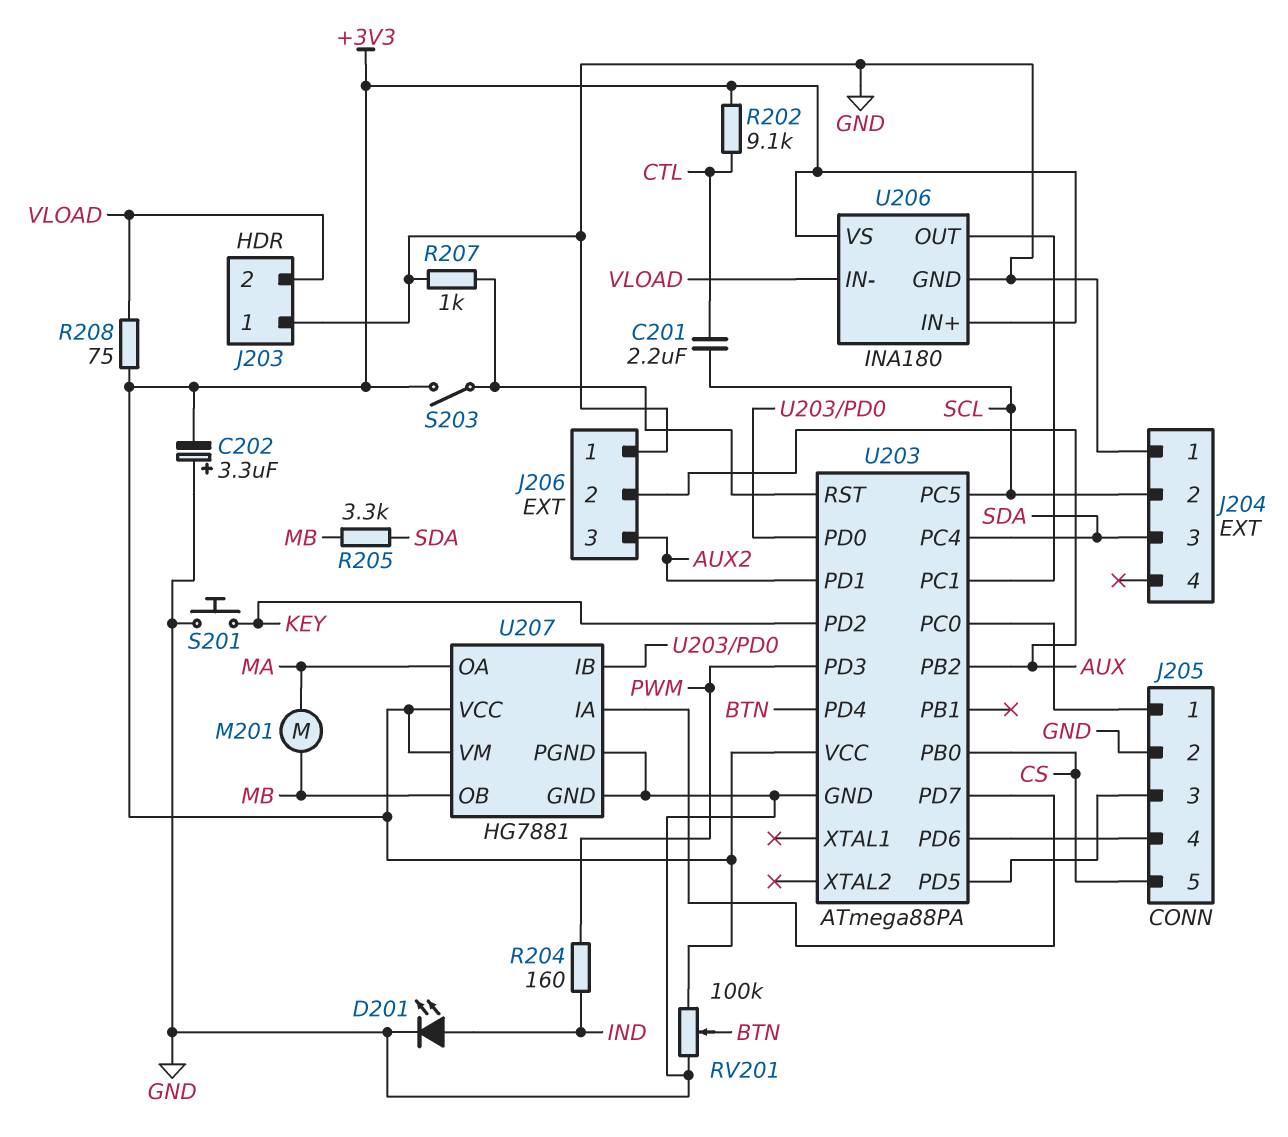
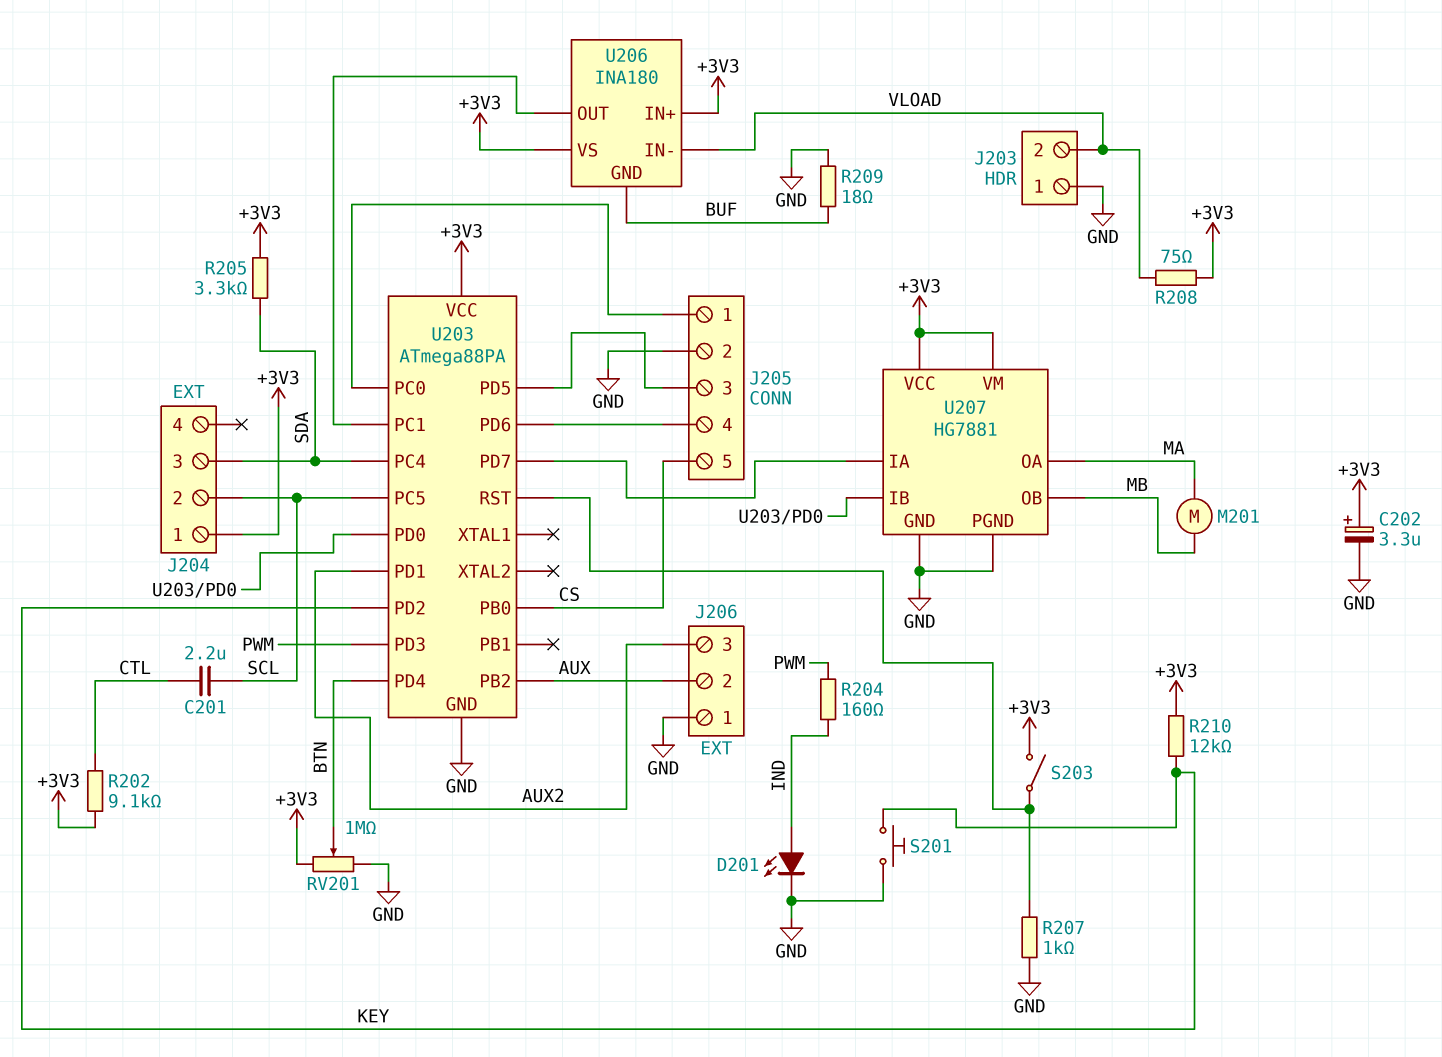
C202: 3.3uF (plus GND, minus +3V3) -> 3.3uF (plus +3V3, minus GND)
J204 pin 1: GND -> +3V3
R205: 3.3k (MB, SDA) -> 3.3k (+3V3, SDA)
R209: none -> 18 (BUF, GND)
R210: none -> 12k (+3V3, KEY)
RV201: 100k (+3V3, GND, wiper BTN) -> 1M (+3V3, GND, wiper BTN)
U206 pin GND: GND -> BUF

